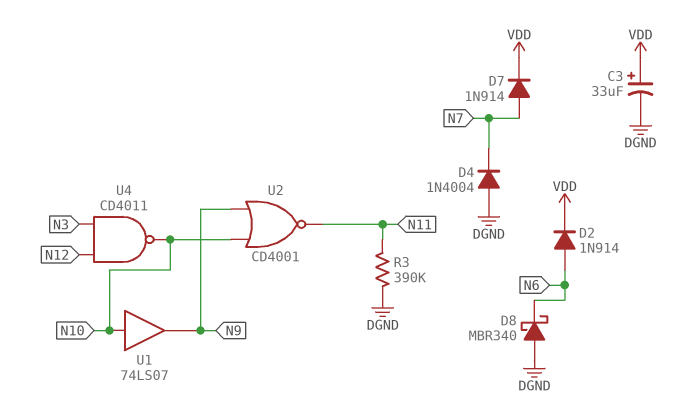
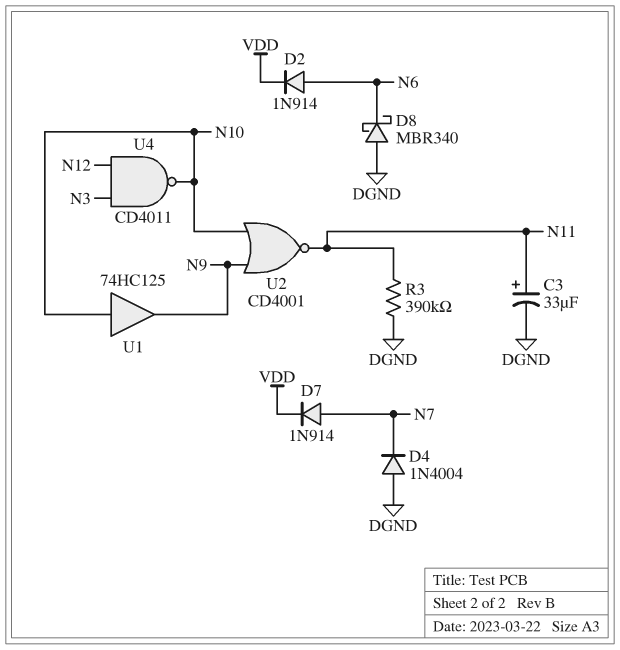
C3: 33uF (plus VDD, minus DGND) -> 33uF (plus N11, minus DGND)
U1: buffer 74LS07 (in N10, out N9) -> buffer 74HC125 (in N10, out N9)

